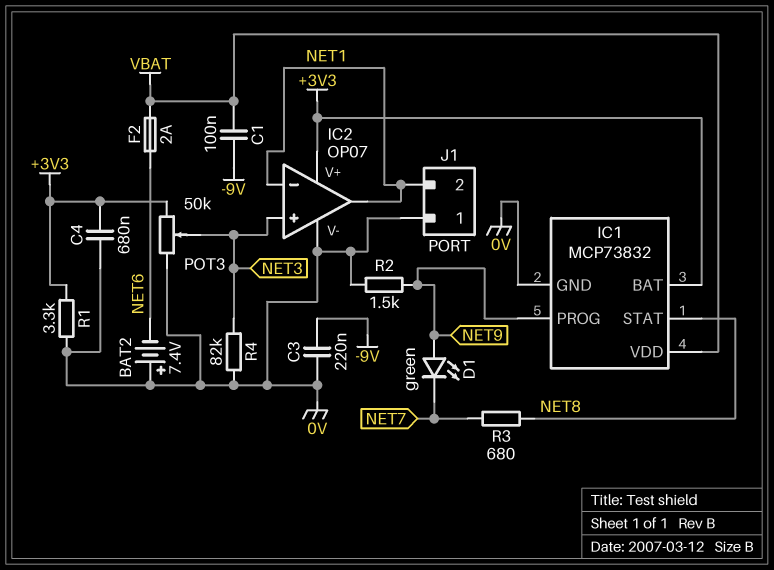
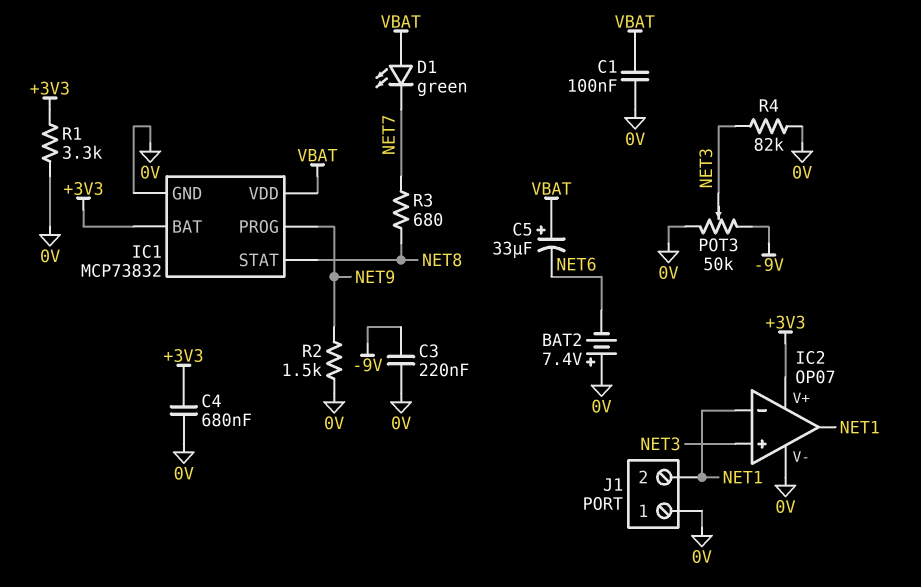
C1: 100nF (-9V, VBAT) -> 100nF (0V, VBAT)
C5: none -> 33uF (plus VBAT, minus NET6)
D1: LED green (A NET9, K NET7) -> LED green (A VBAT, K NET7)
F2: 2A (NET6, VBAT) -> none
POT3: 50k (+3V3, 0V, wiper NET3) -> 50k (-9V, 0V, wiper NET3)

